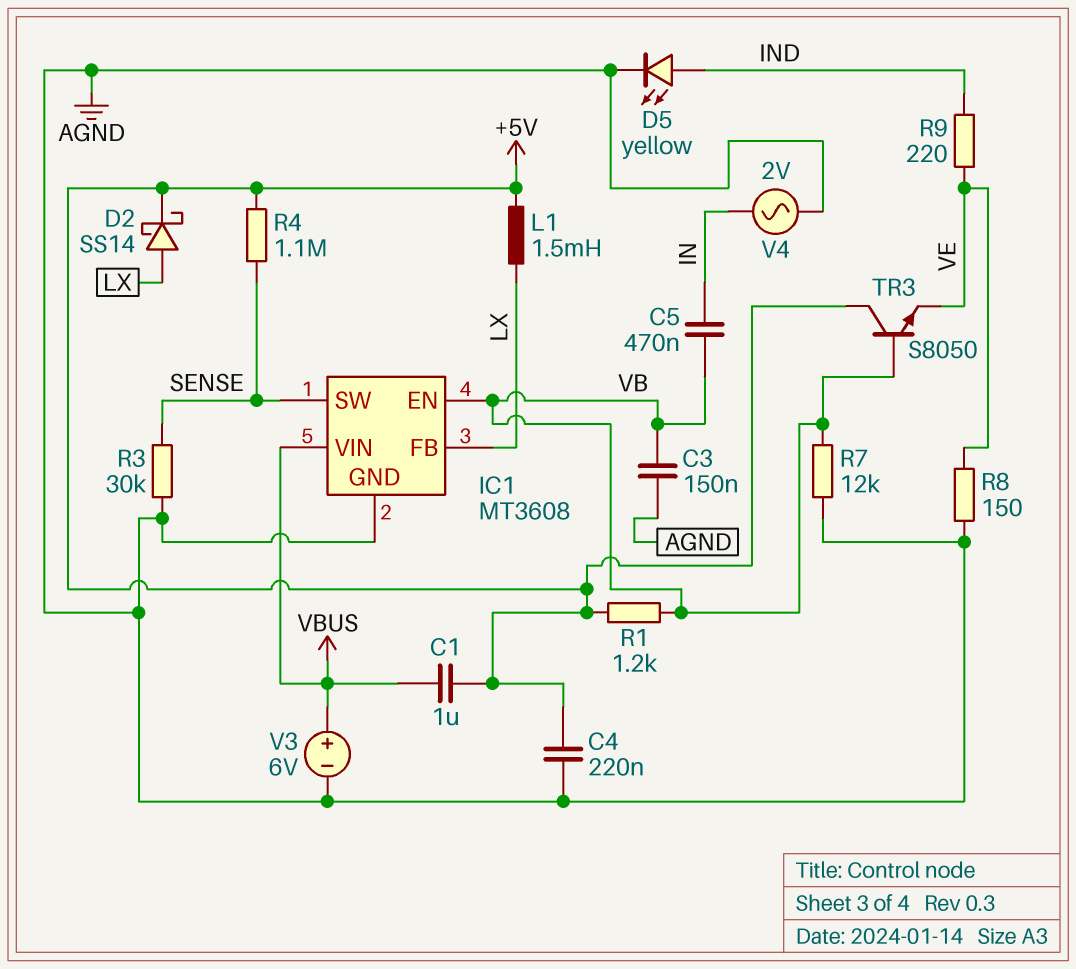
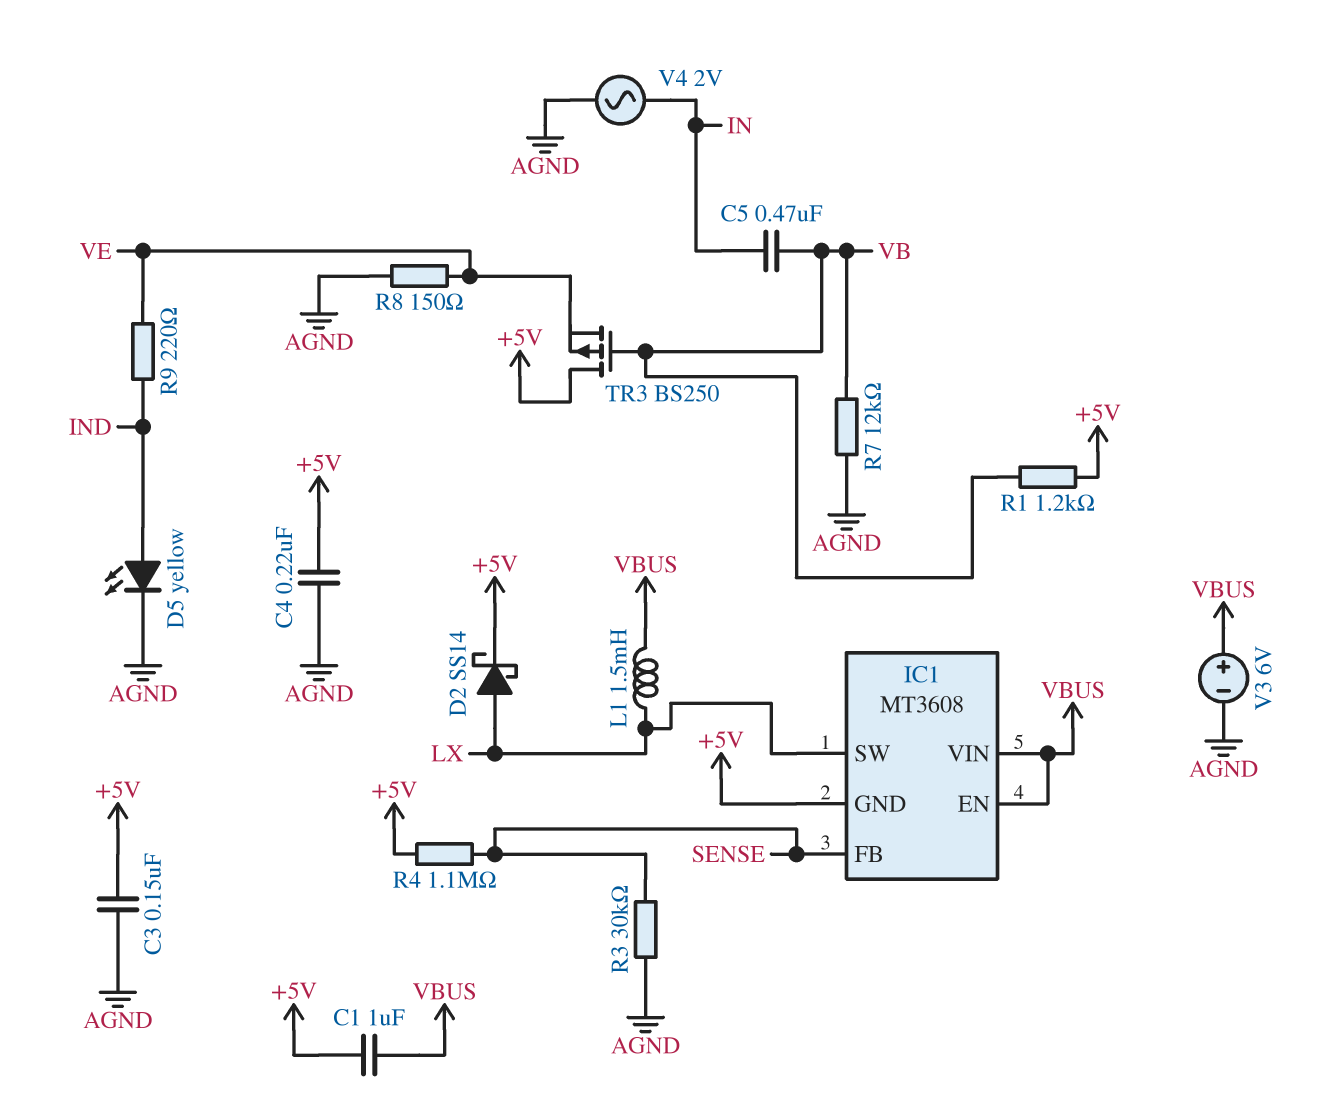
C3: 150nF (AGND, VB) -> 150nF (+5V, AGND)
IC1 pin EN: VB -> VBUS
IC1 pin FB: LX -> SENSE
IC1 pin GND: AGND -> +5V
IC1 pin SW: SENSE -> LX
L1: 1.5mH (+5V, LX) -> 1.5mH (LX, VBUS)
TR3: NPN S8050 (B VB, C +5V, E VE) -> PMOS BS250 (G VB, D +5V, S VE)

